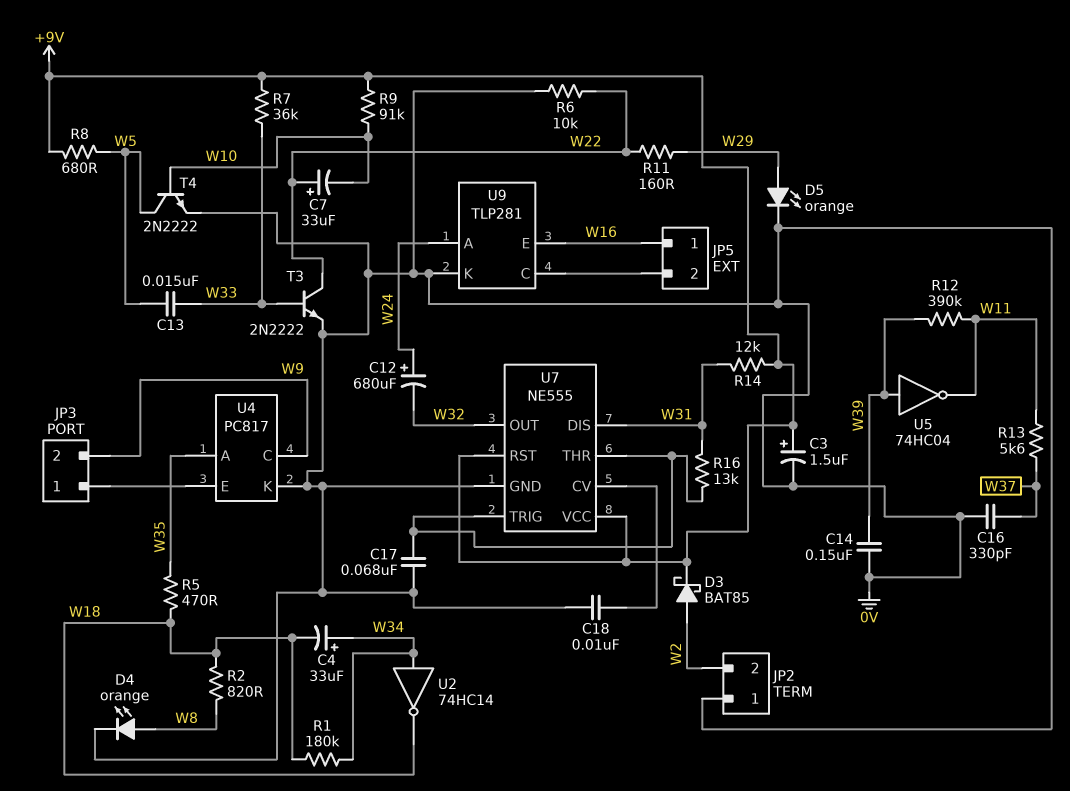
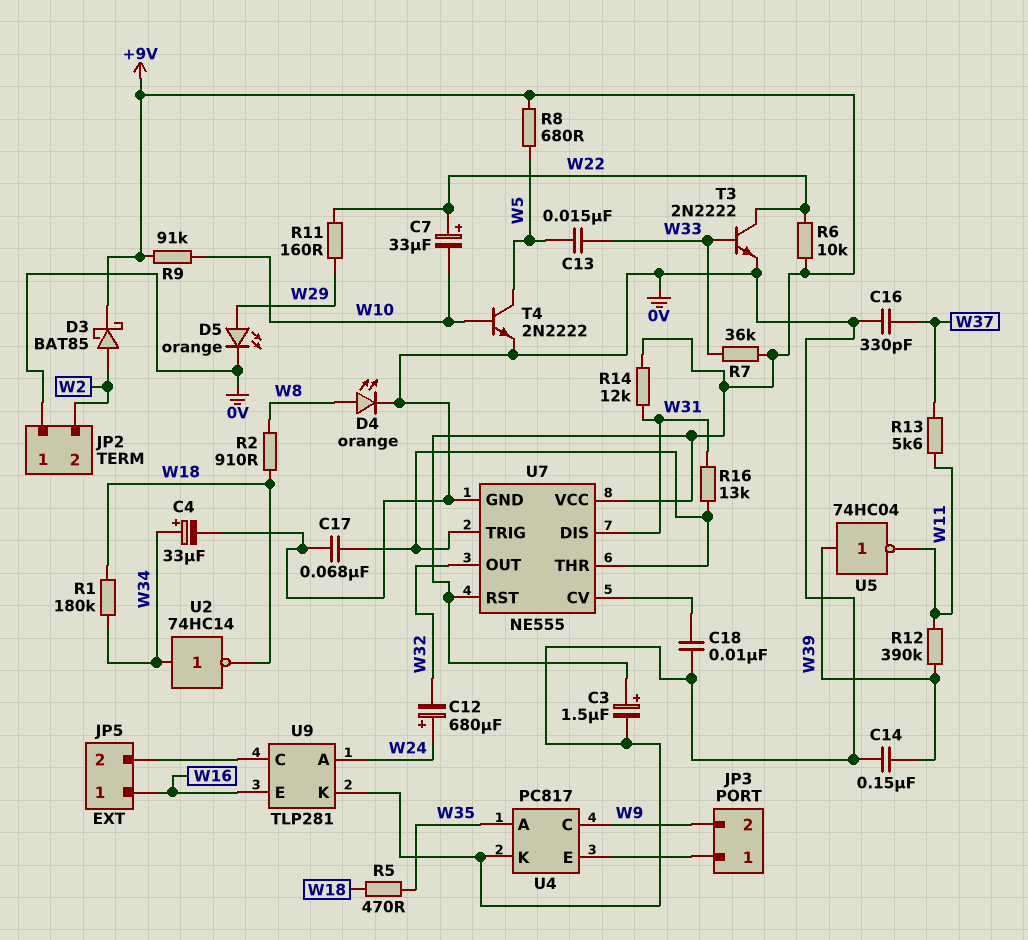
C4: 33uF (plus W34, minus W18) -> 33uF (plus W34, minus 0V)
R2: 820 (W8, W18) -> 910 (W8, W18)
R6: 10k (0V, W22) -> 10k (+9V, W22)

